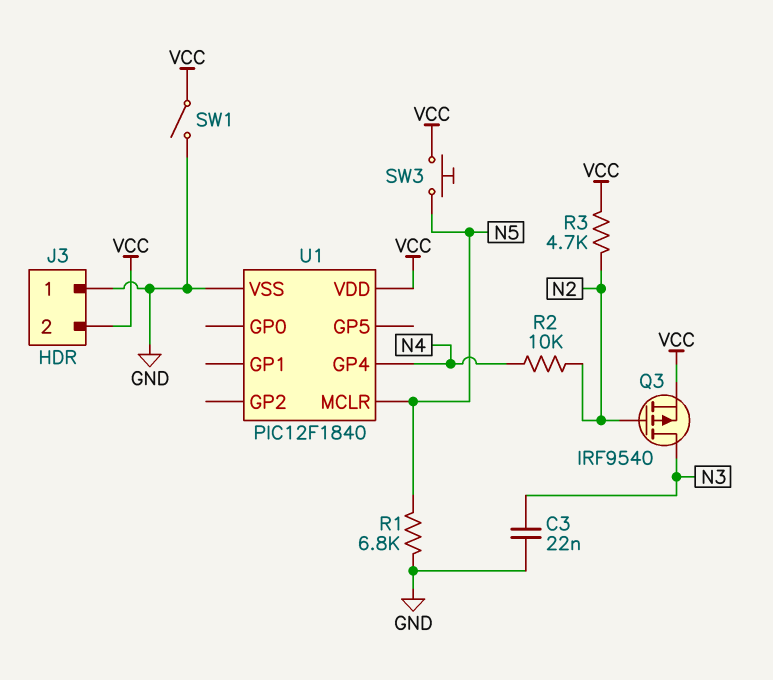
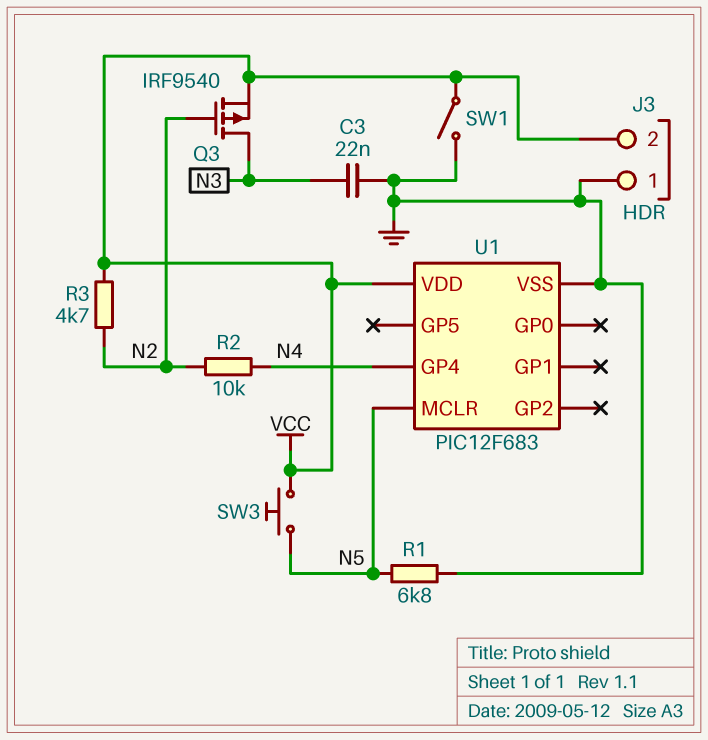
U1: PIC12F1840 -> PIC12F683

